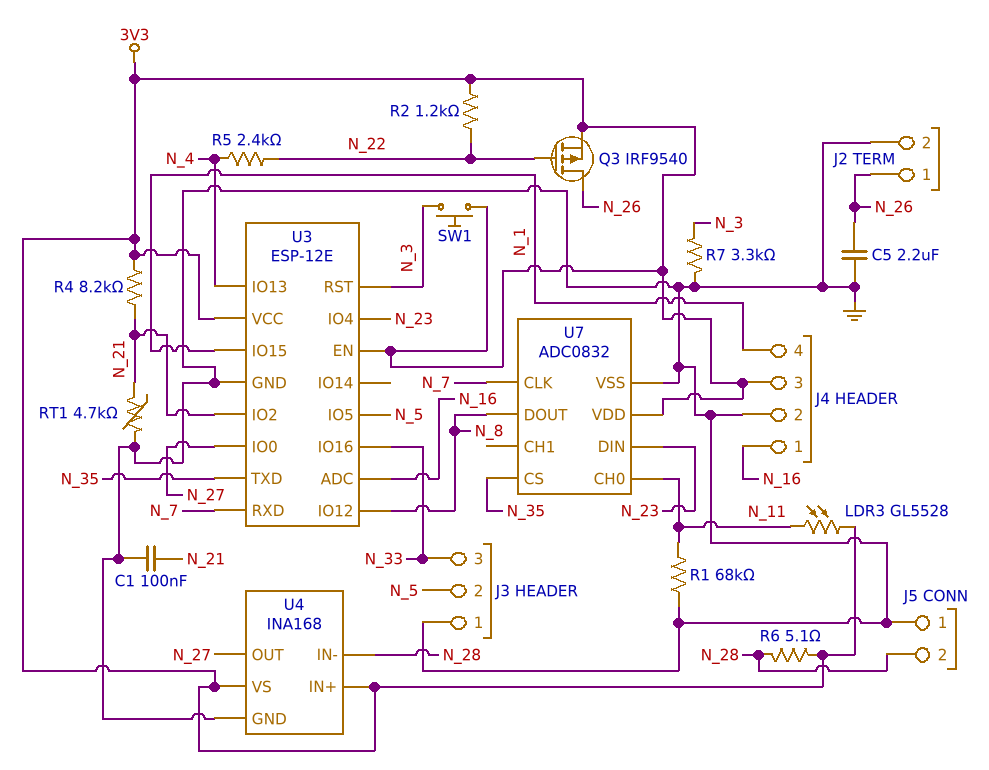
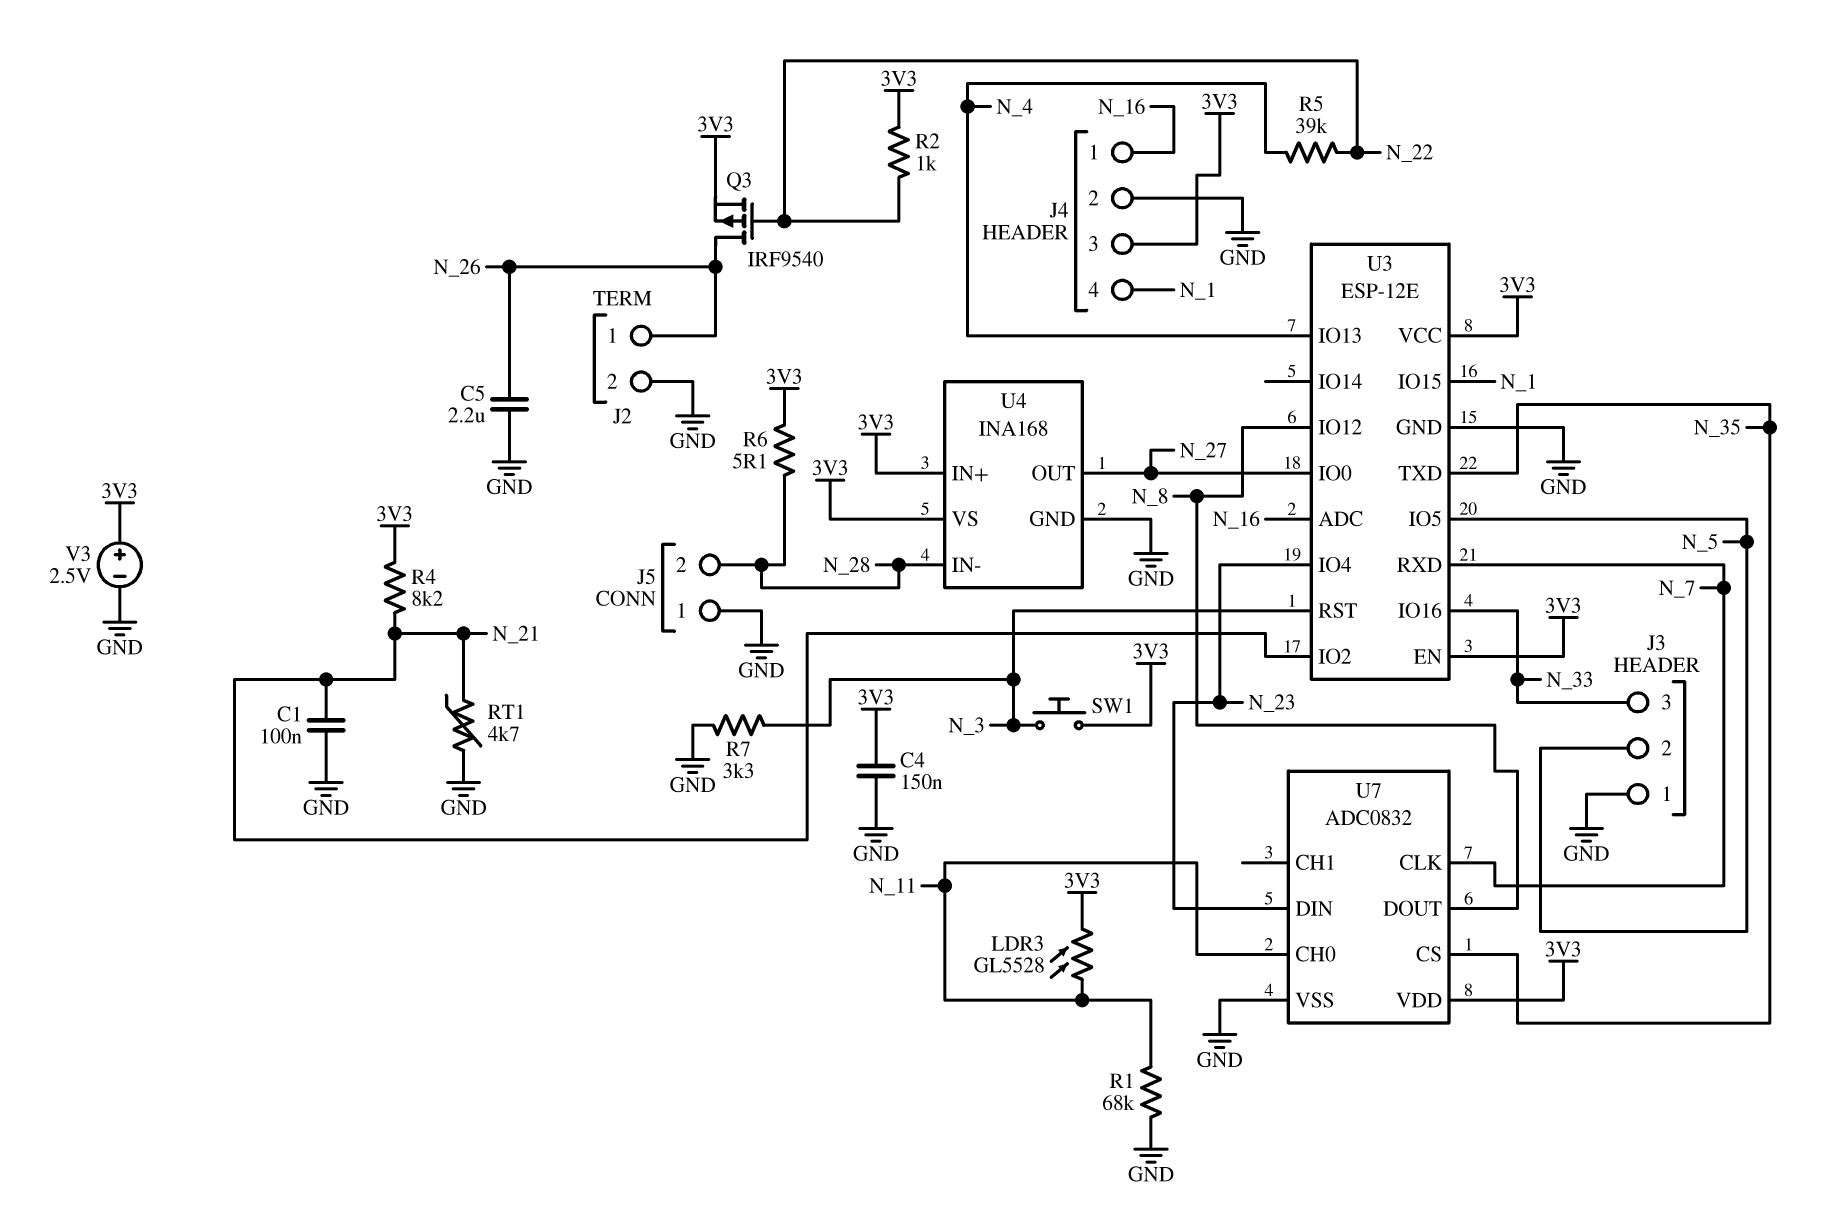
C4: none -> 150nF (3V3, GND)
R2: 1.2k (3V3, N_22) -> 1k (3V3, N_22)
R5: 2.4k (N_4, N_22) -> 39k (N_4, N_22)
V3: none -> 2.5V (plus 3V3, minus GND)

